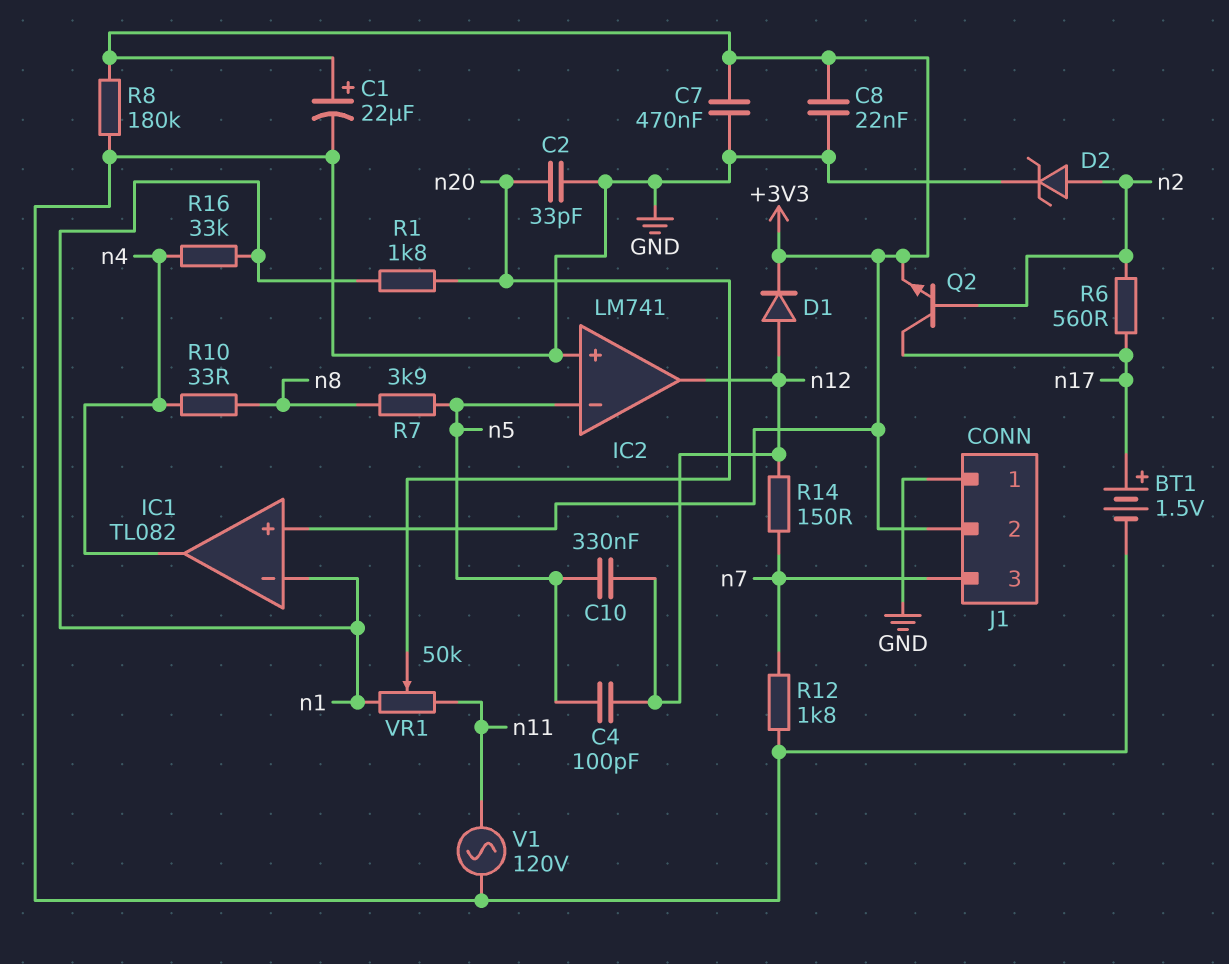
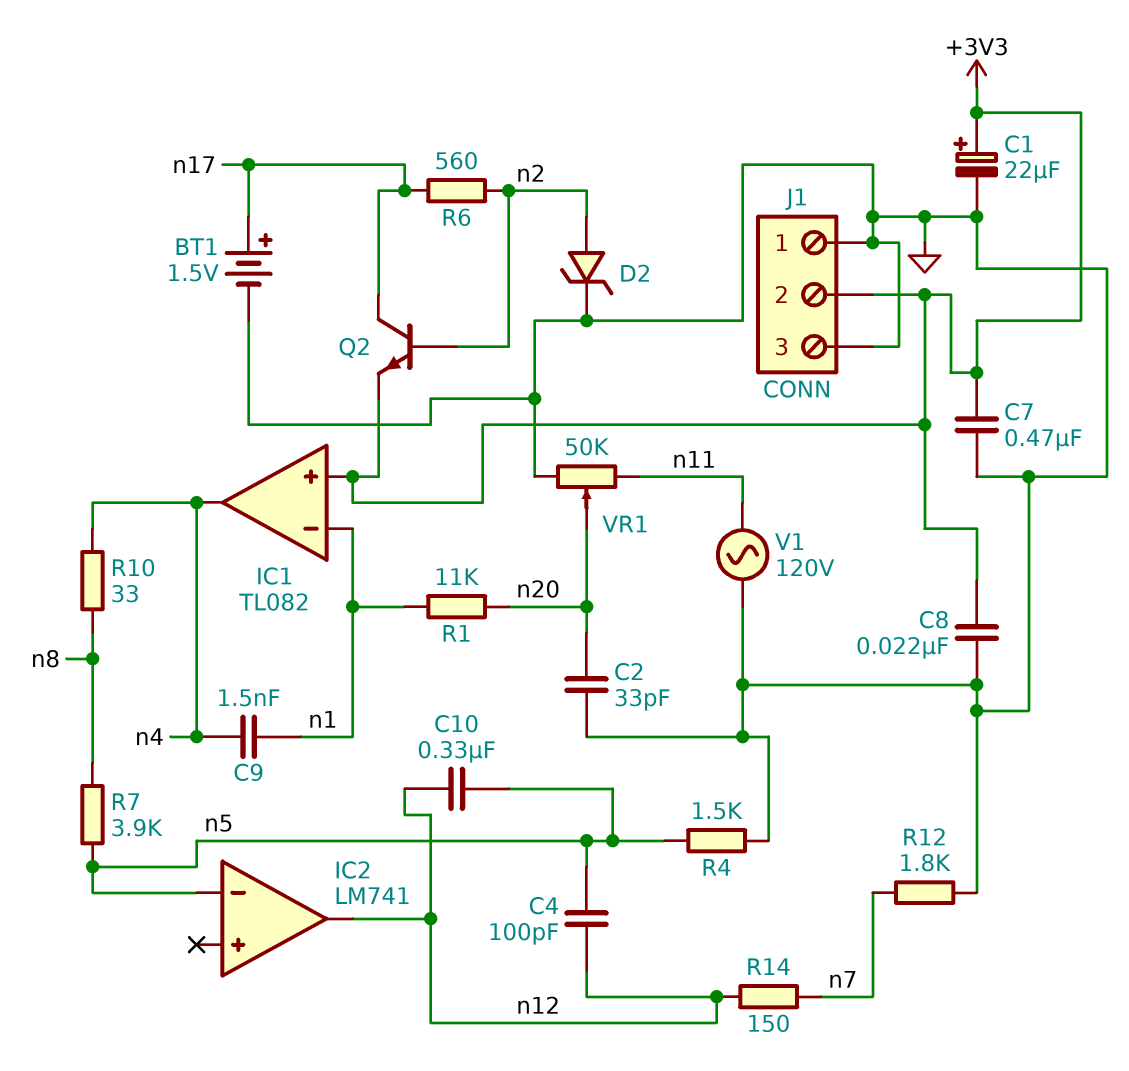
C9: none -> 1.5nF (n1, n4)
D1: diode (A n12, K +3V3) -> none
IC2 pin in+: GND -> none
J1 pin 3: n7 -> GND
R1: 1.8k (n1, n20) -> 11k (n1, n20)
R4: none -> 1.5k (GND, n5)
R8: 180k (+3V3, GND) -> none
R16: 33k (n1, n4) -> none
VR1: 50k (n1, n11, wiper n20) -> 50k (GND, n11, wiper n20)

